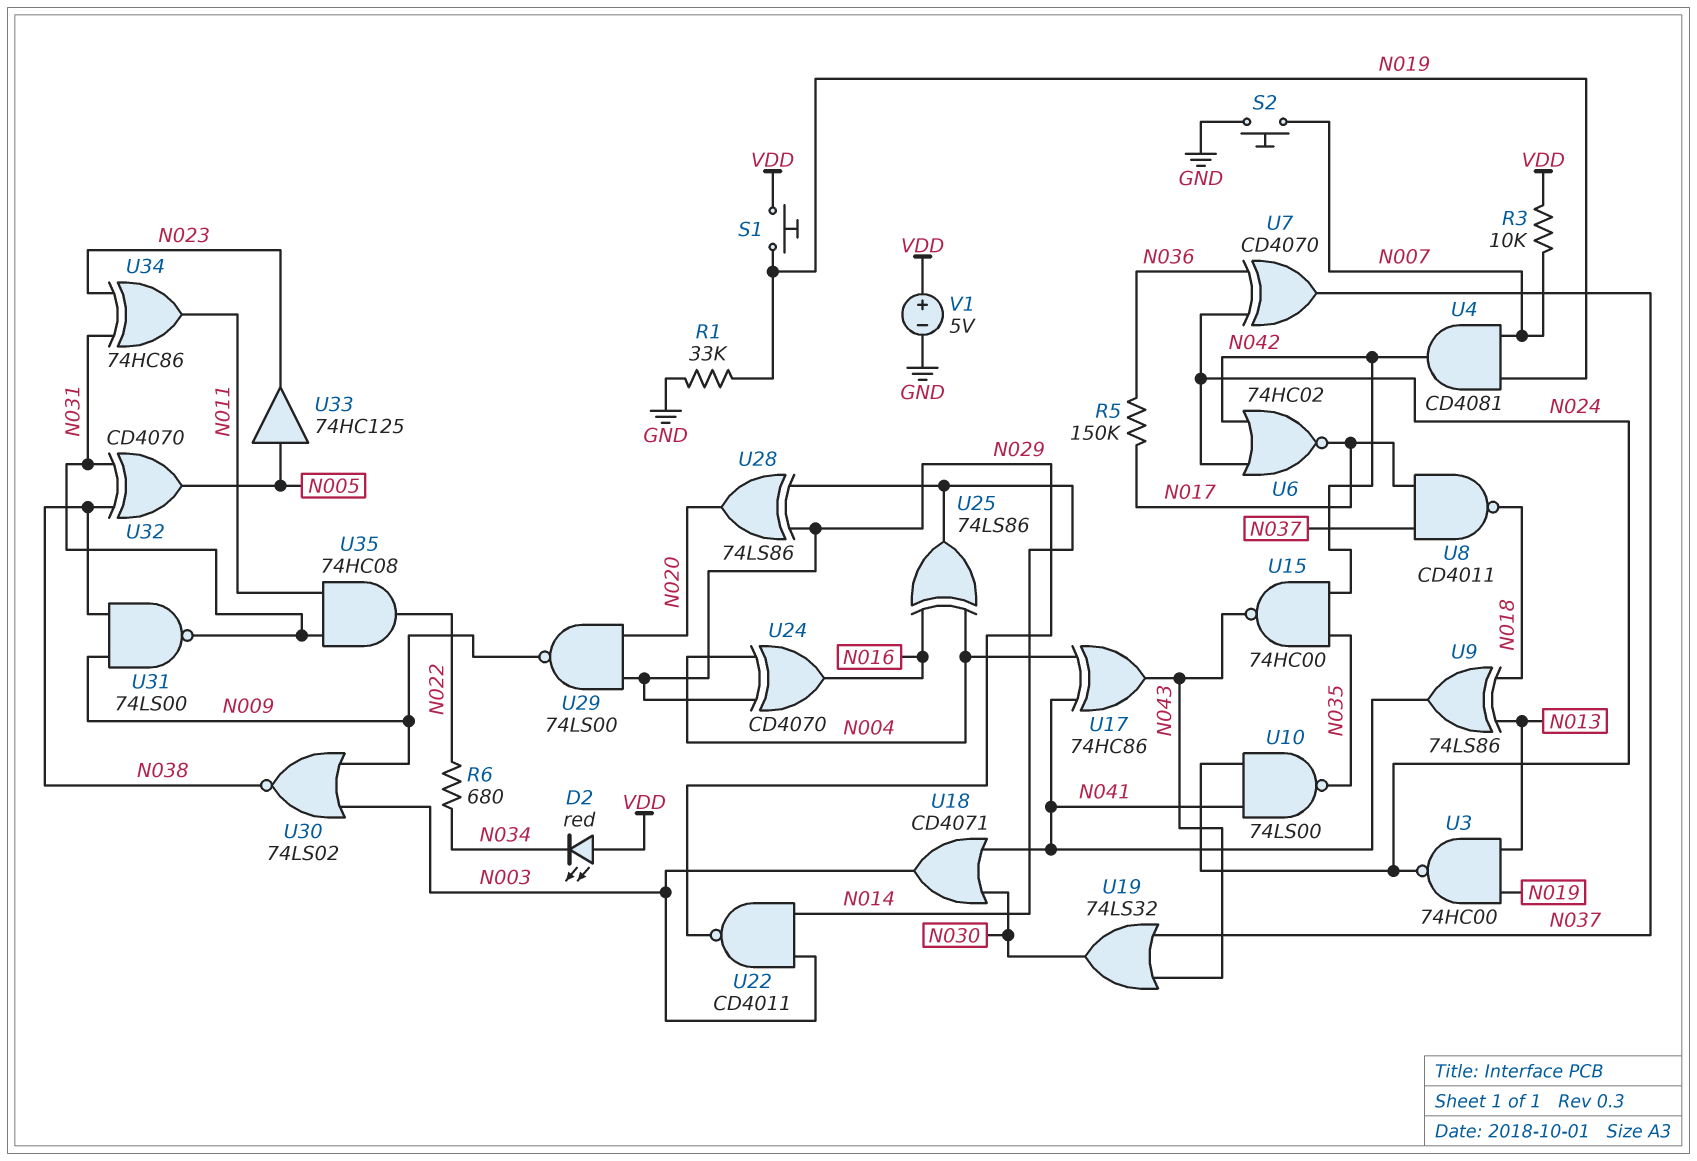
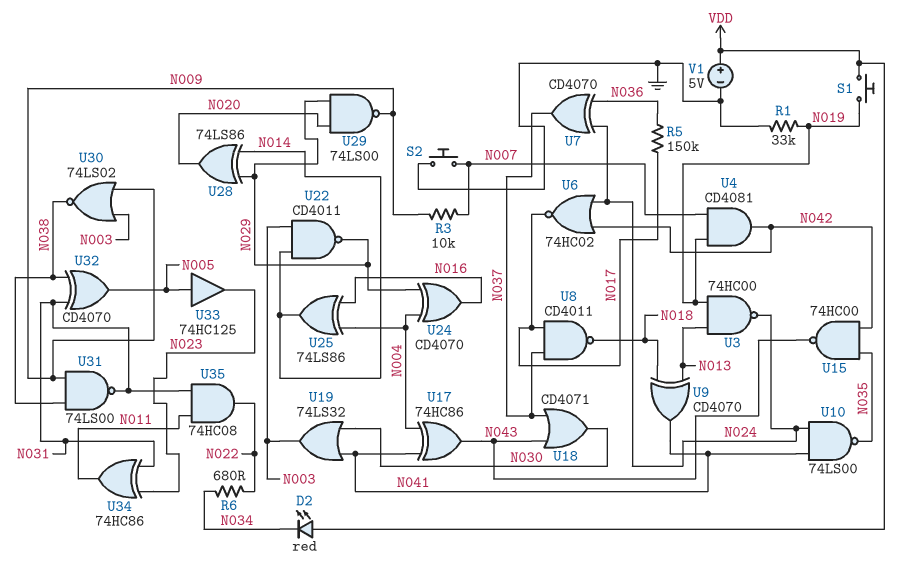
R3: 10k (N007, VDD) -> 10k (N007, N009)
U9: XOR 74LS86 (in N013, in N018, out N041) -> XOR CD4070 (in N013, in N018, out N041)
U18: OR CD4071 (in N030, in N041, out N003) -> OR CD4071 (in N037, in N043, out N030)
U19: OR 74LS32 (in N037, in N043, out N030) -> OR 74LS32 (in N030, in N041, out N003)

